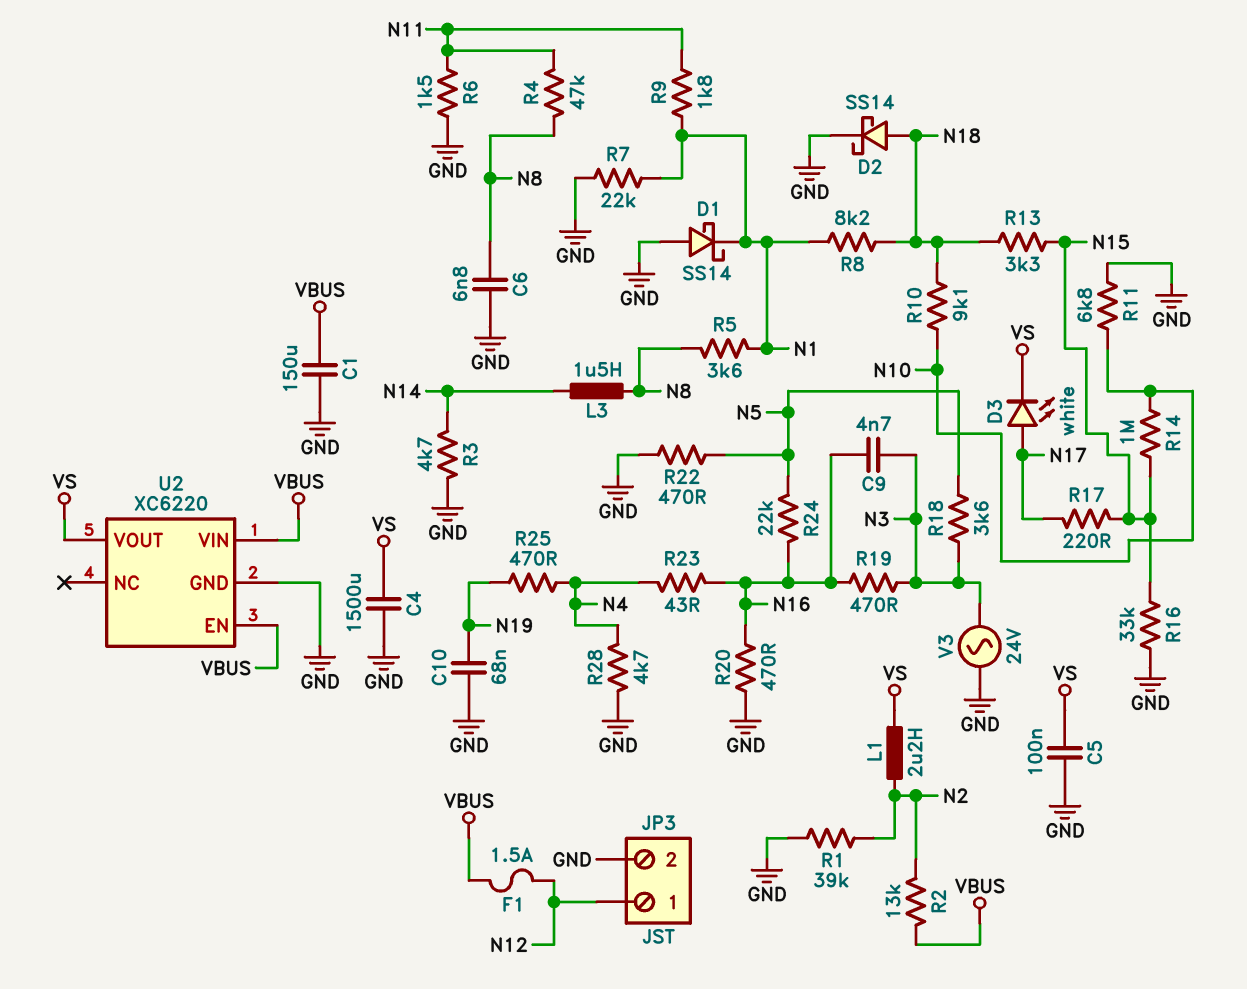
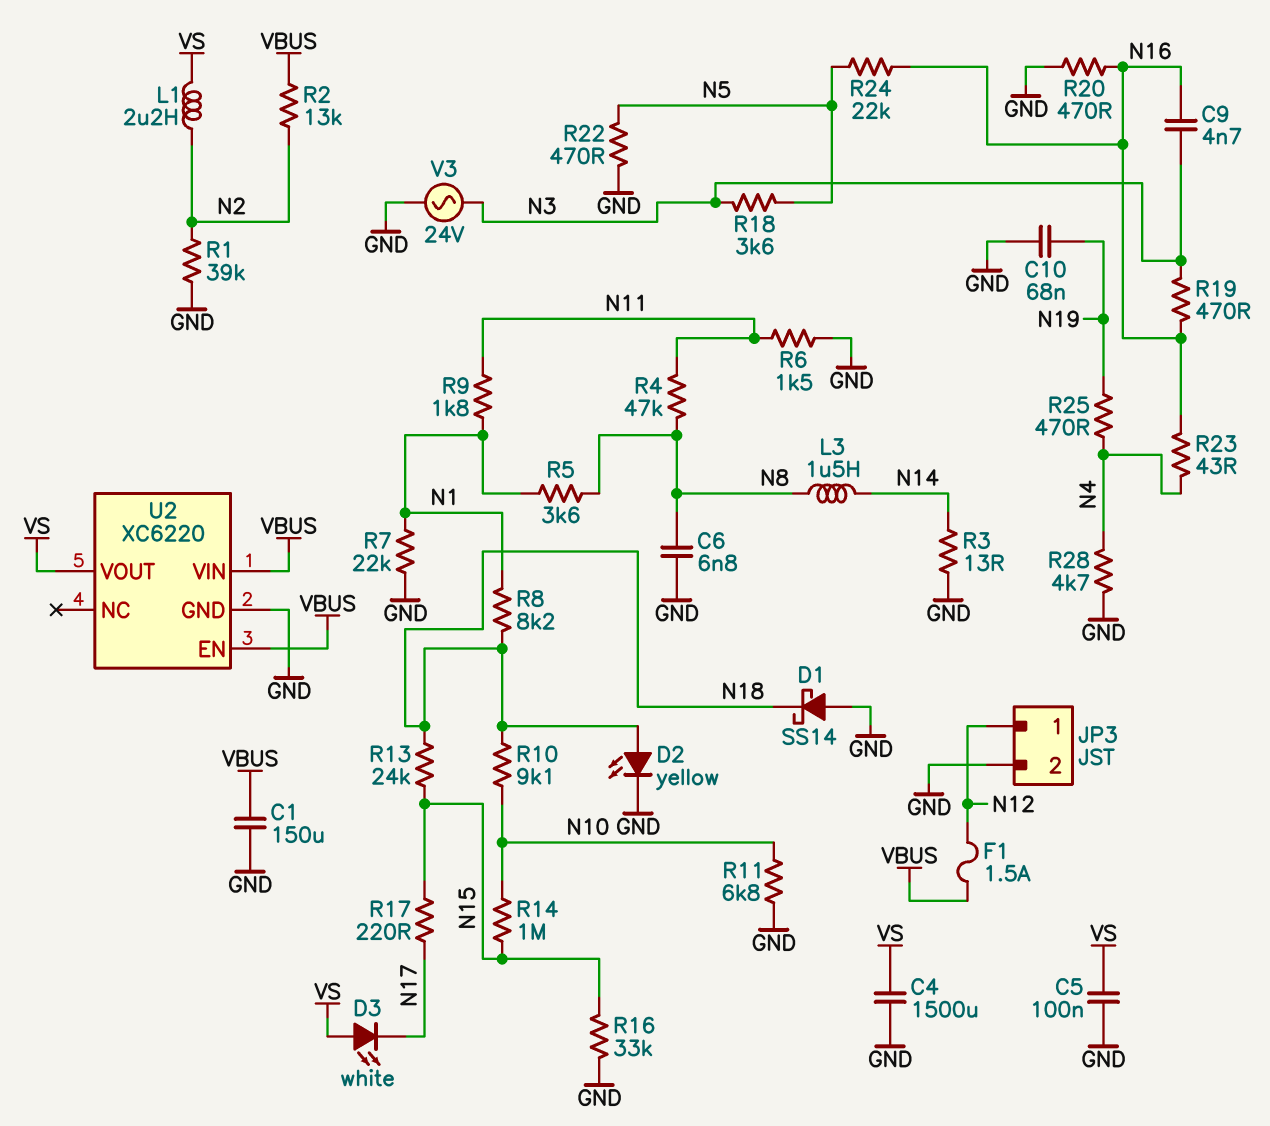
D1: schottky SS14 (A GND, K N1) -> schottky SS14 (A GND, K N18)
D2: schottky SS14 (A N18, K GND) -> LED yellow (A N18, K GND)
D3: LED white (A N17, K VS) -> LED white (A VS, K N17)
R3: 4.7k (GND, N14) -> 13 (GND, N14)
R13: 3.3k (N15, N18) -> 24k (N15, N18)

